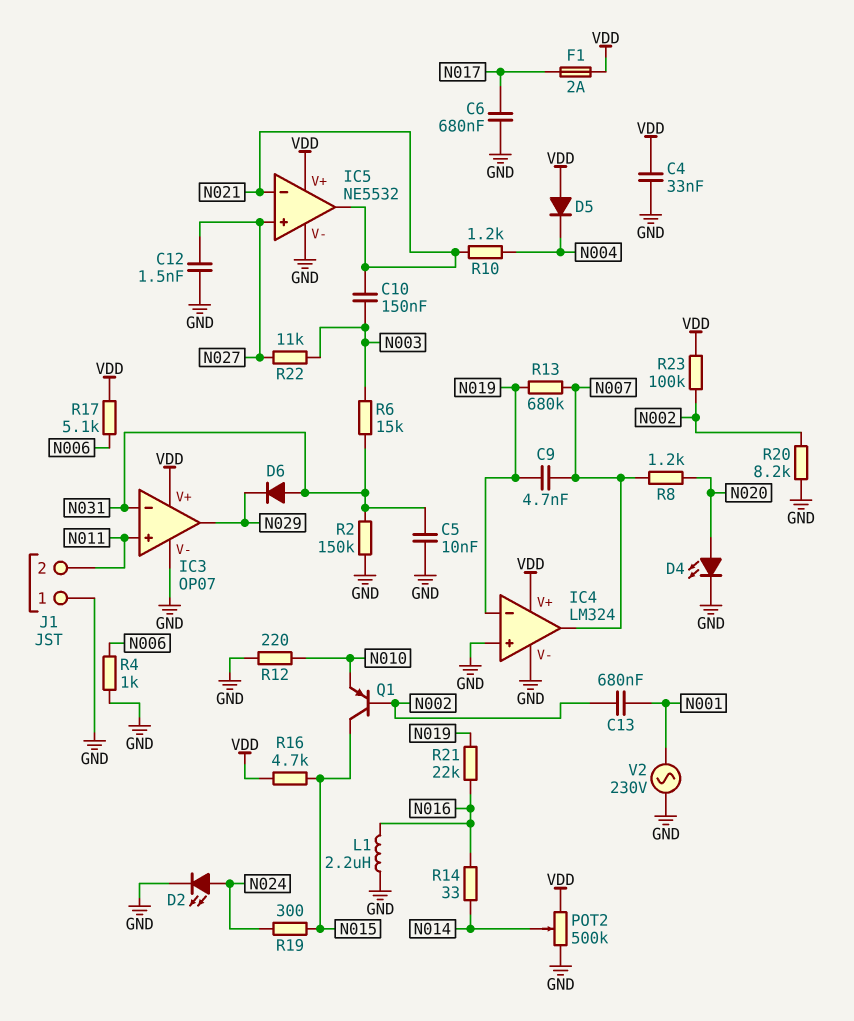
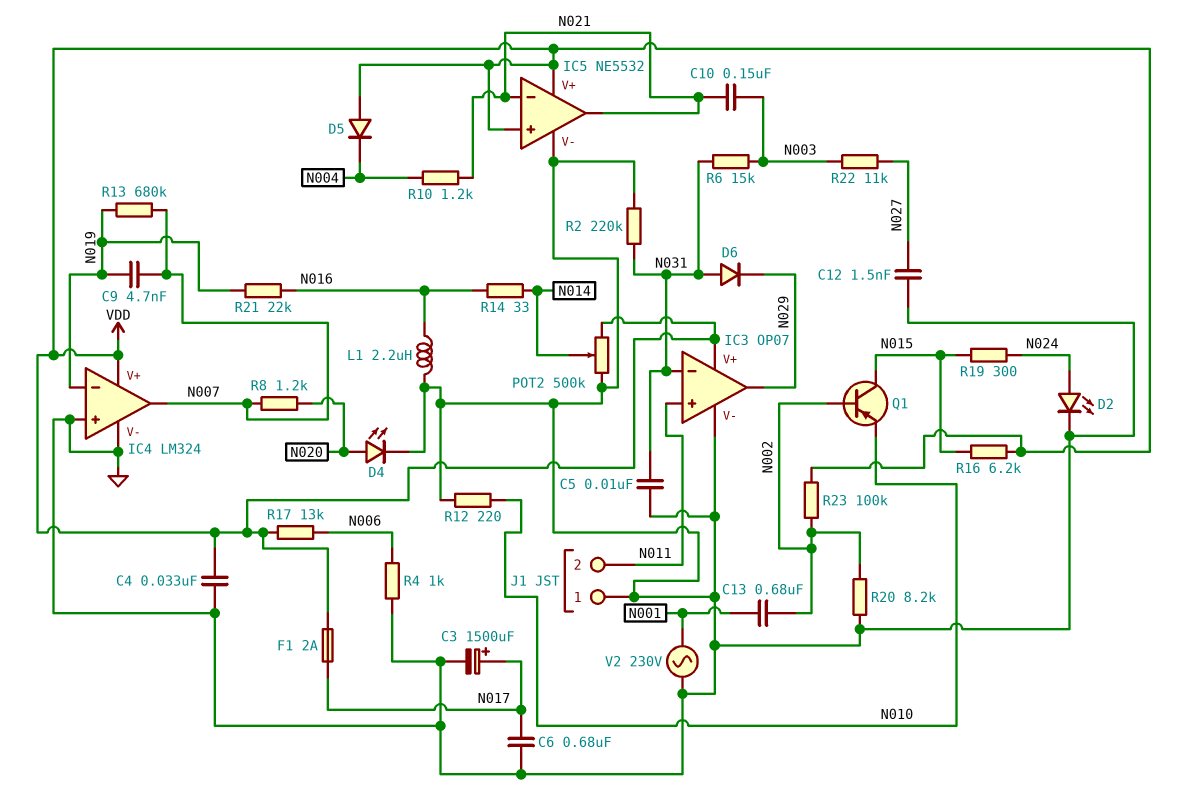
C3: none -> 1500uF (plus N017, minus GND)
IC5 pin in+: N027 -> VDD
R2: 150k (GND, N031) -> 220k (GND, N031)
R16: 4.7k (N015, VDD) -> 6.2k (N015, VDD)
R17: 5.1k (N006, VDD) -> 13k (N006, VDD)

